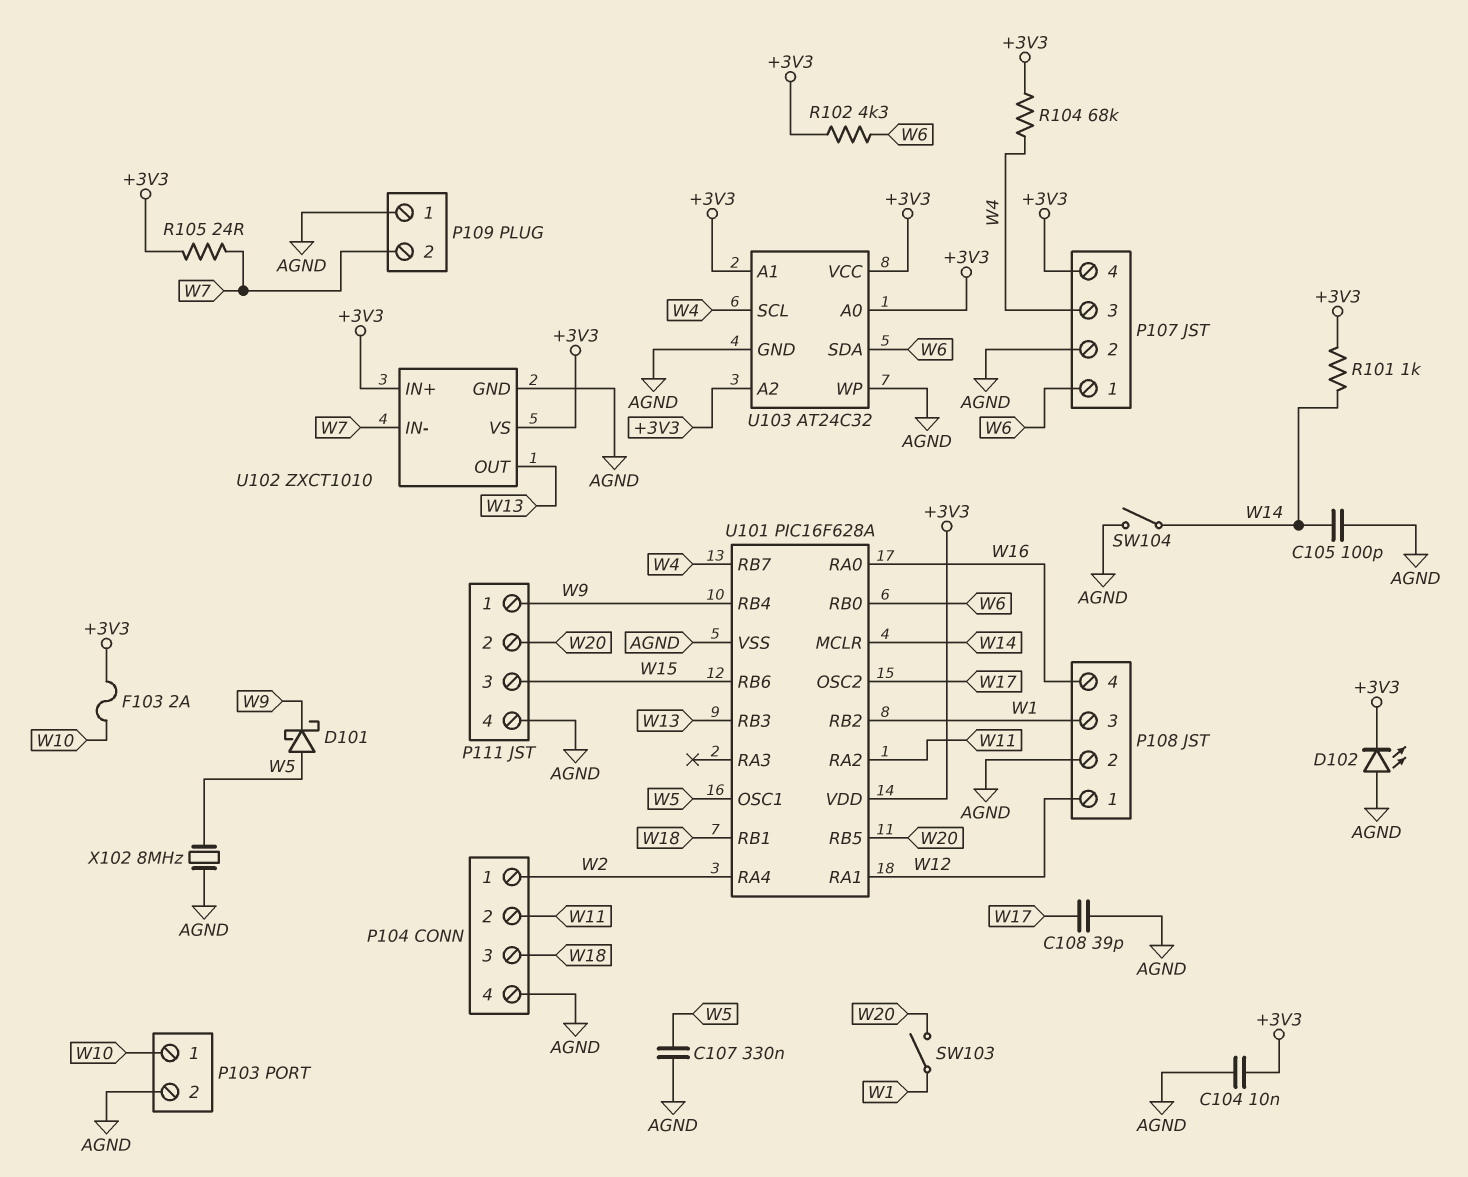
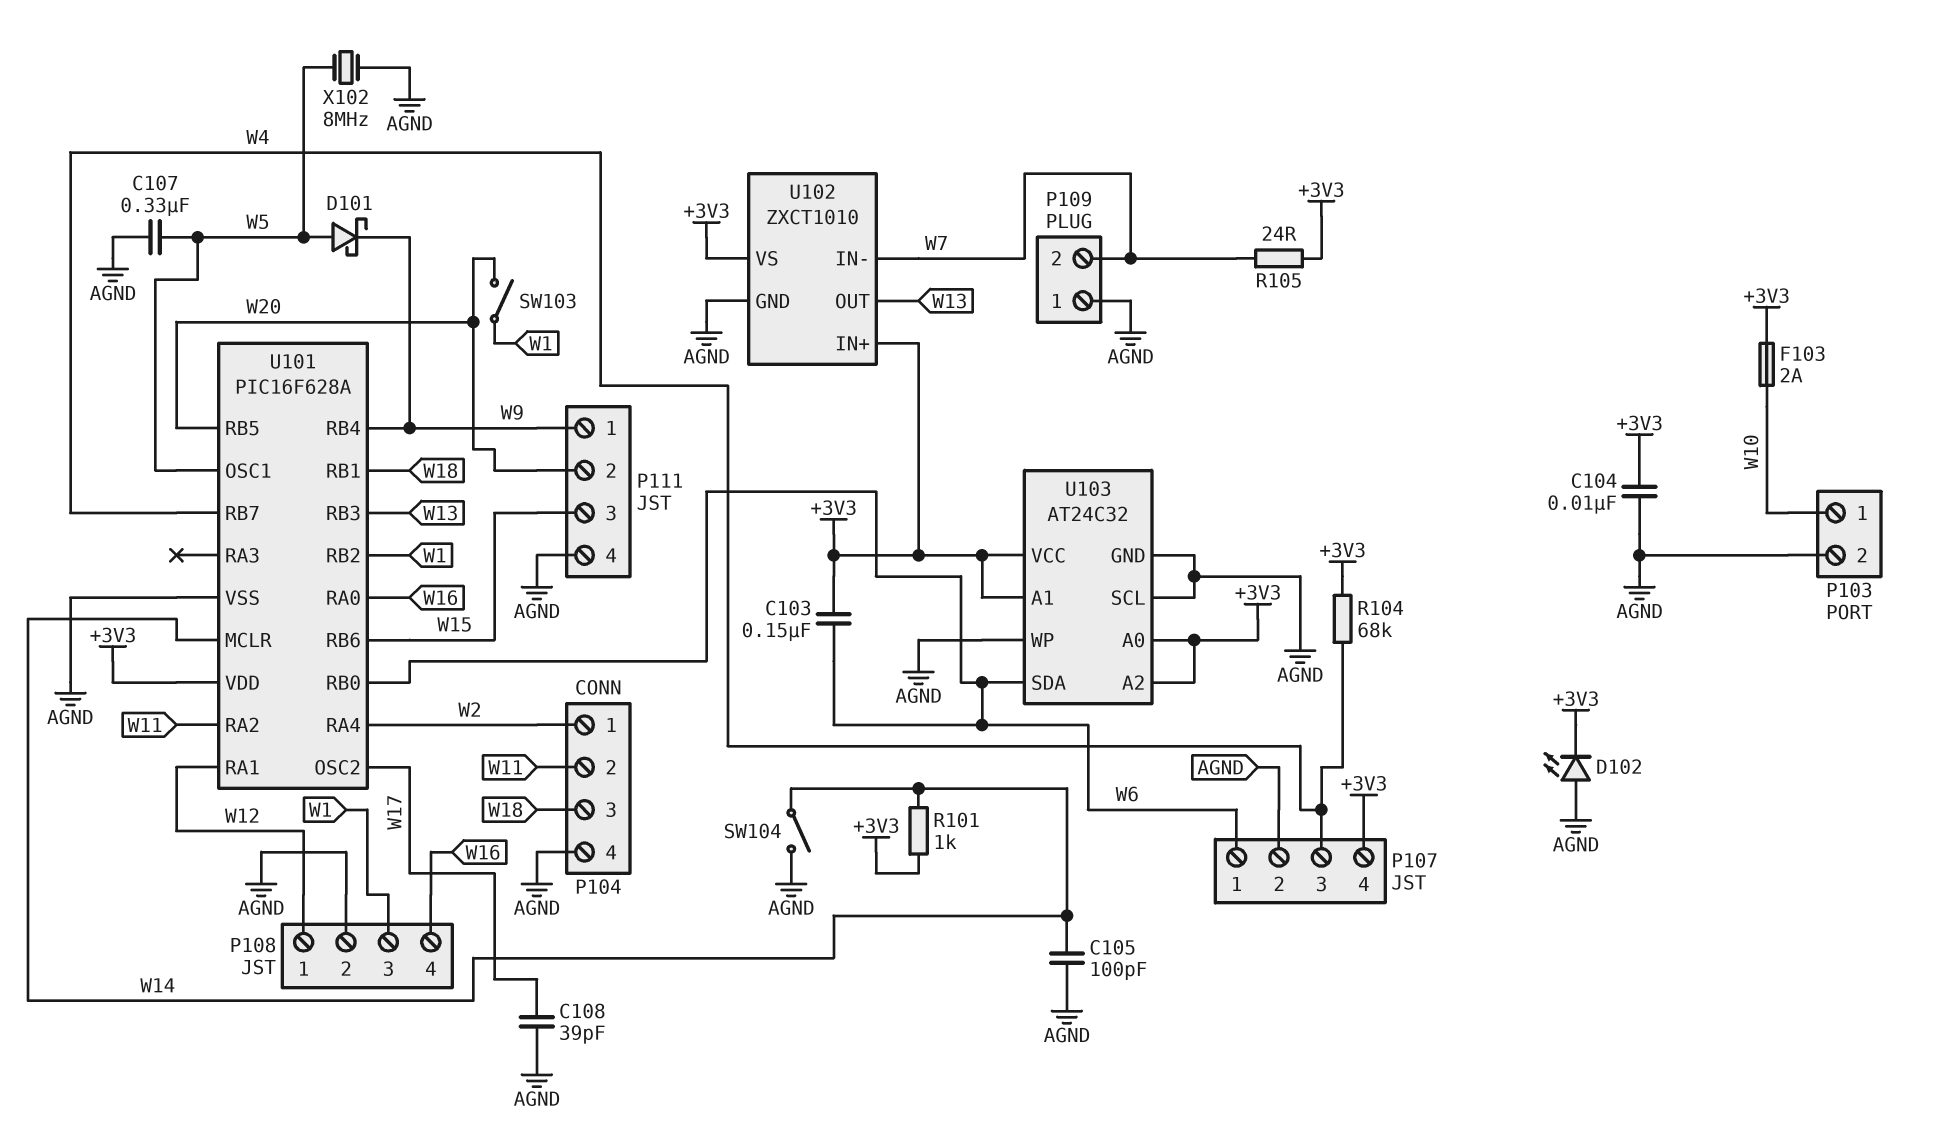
C103: none -> 150nF (+3V3, W6)
R102: 4.3k (+3V3, W6) -> none
U103 pin SCL: W4 -> AGND

